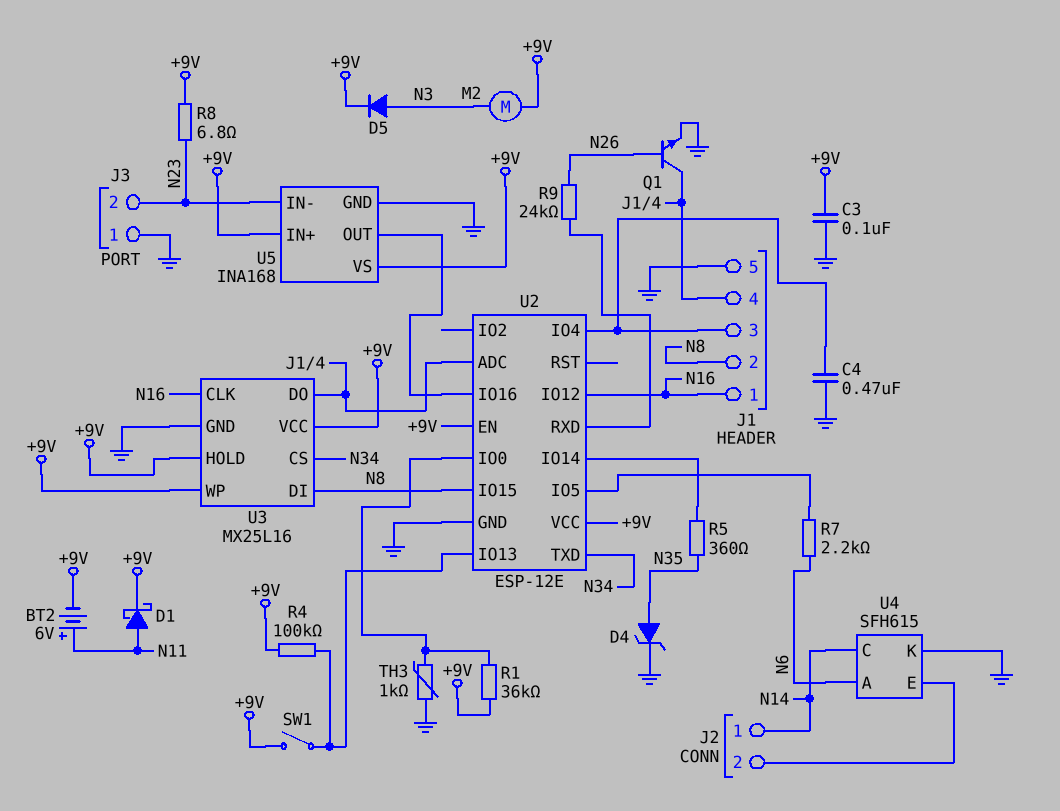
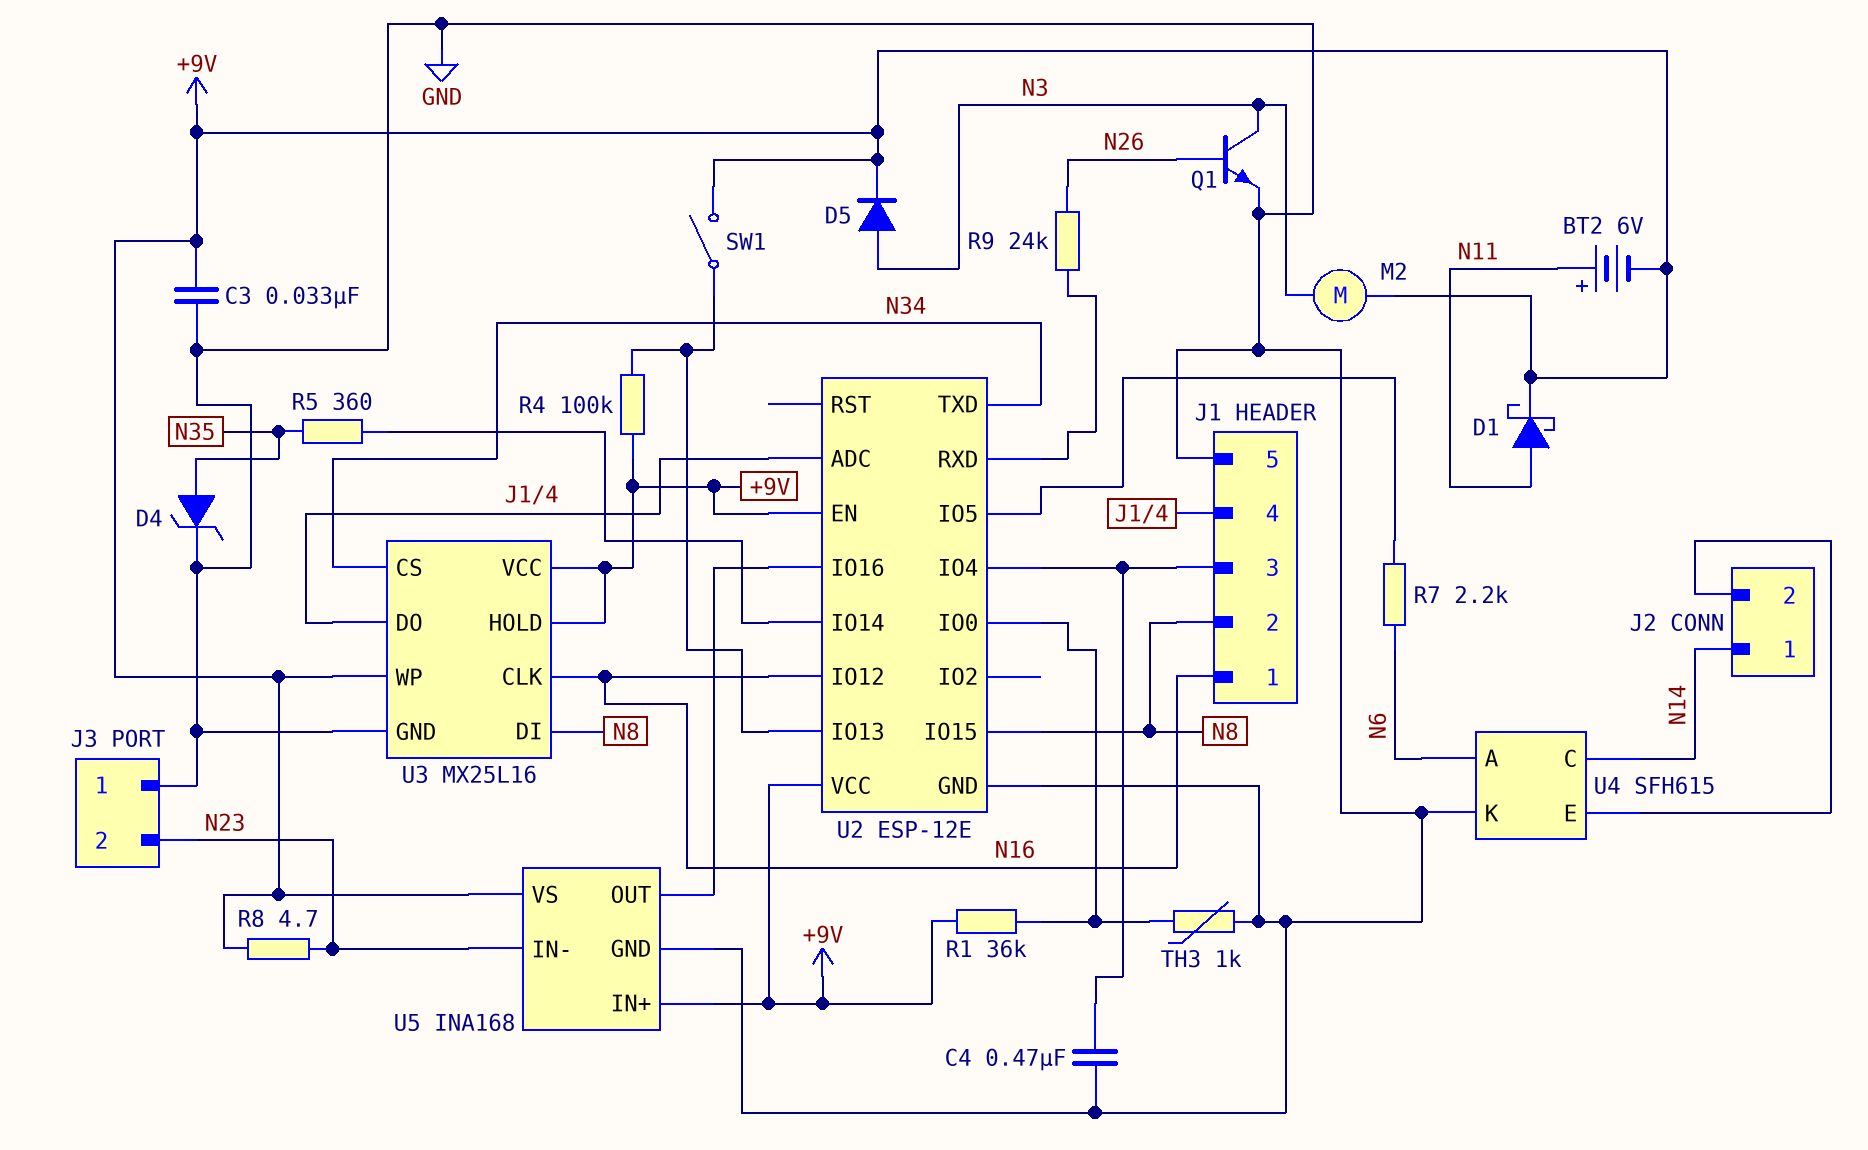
C3: 100nF (+9V, GND) -> 33nF (+9V, GND)
Q1: NPN (B N26, C J1/4, E GND) -> NPN (B N26, C N3, E GND)
R8: 6.8 (+9V, N23) -> 4.7 (+9V, N23)

